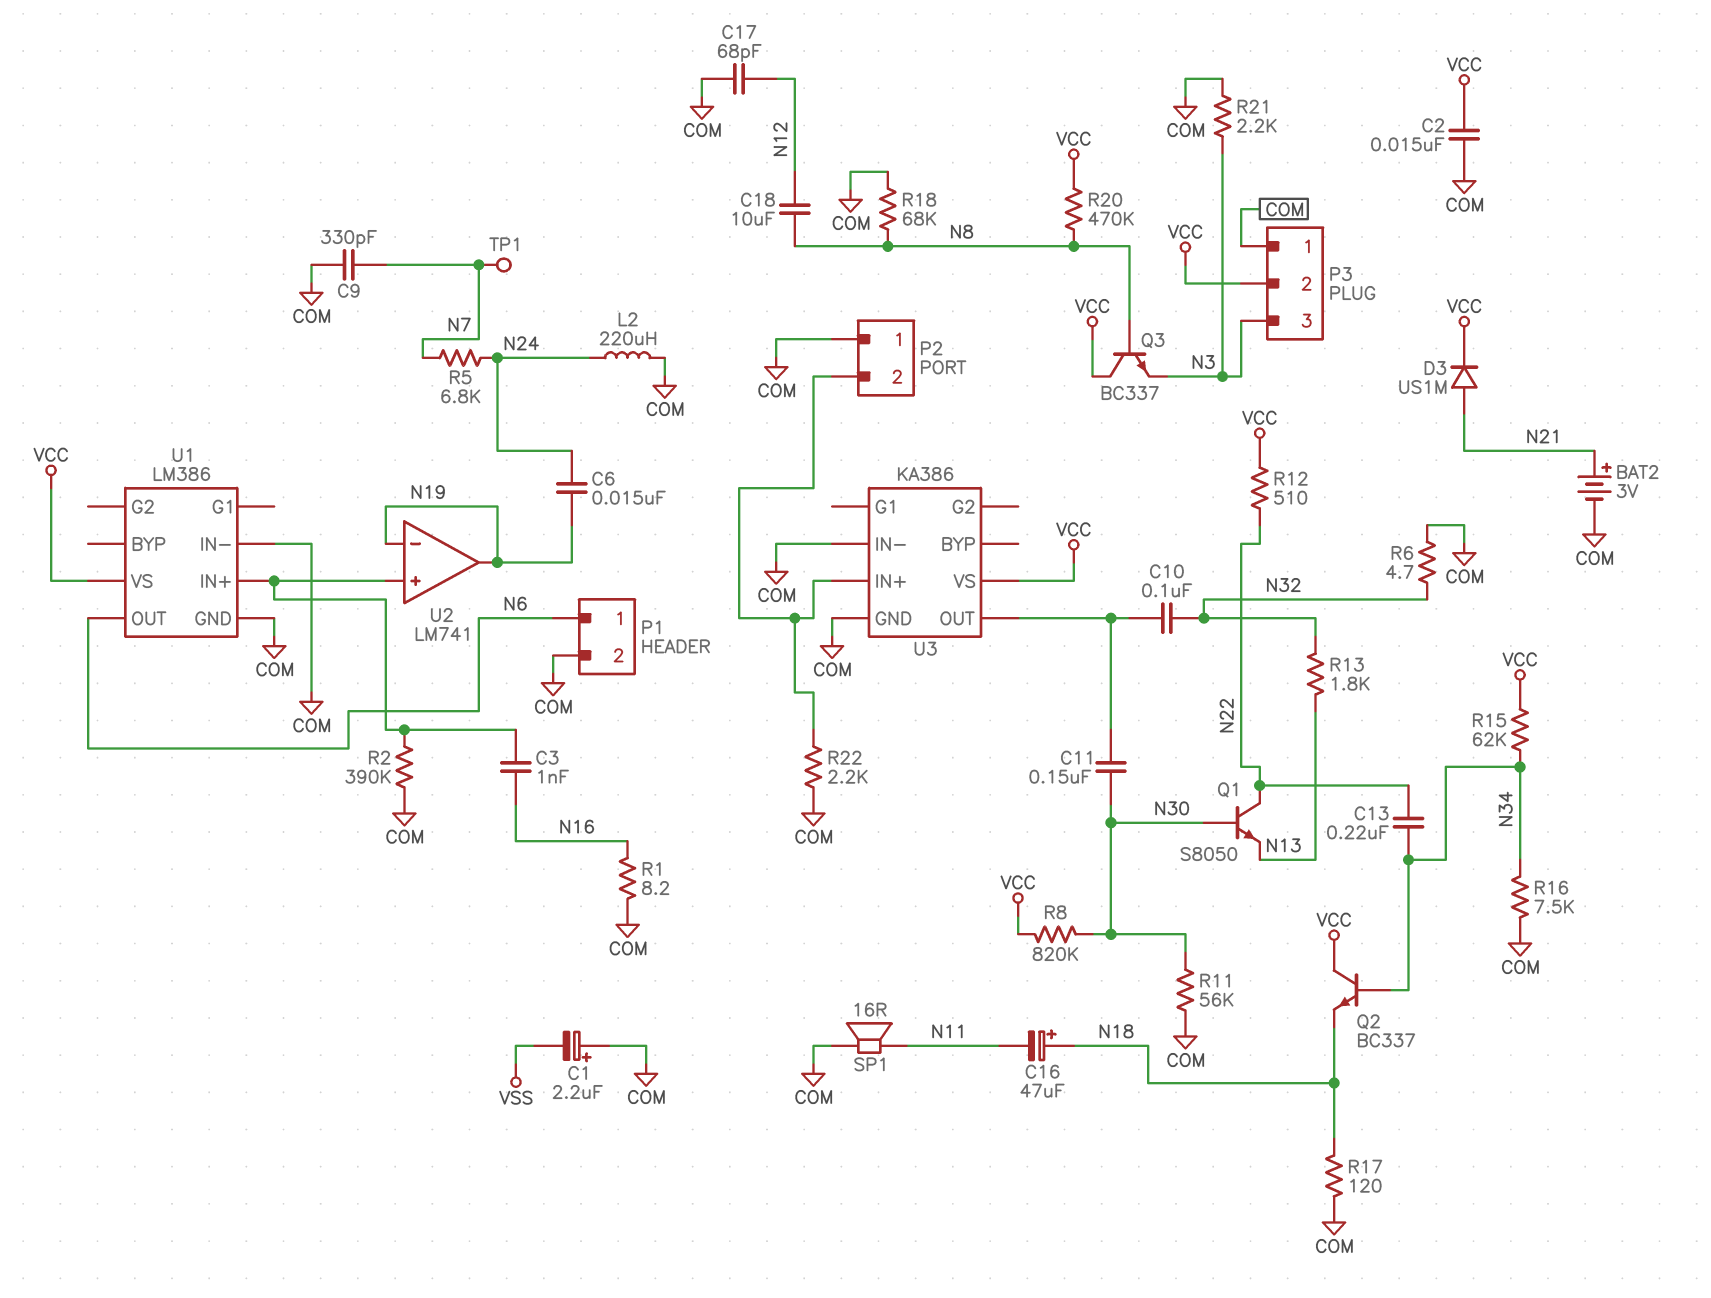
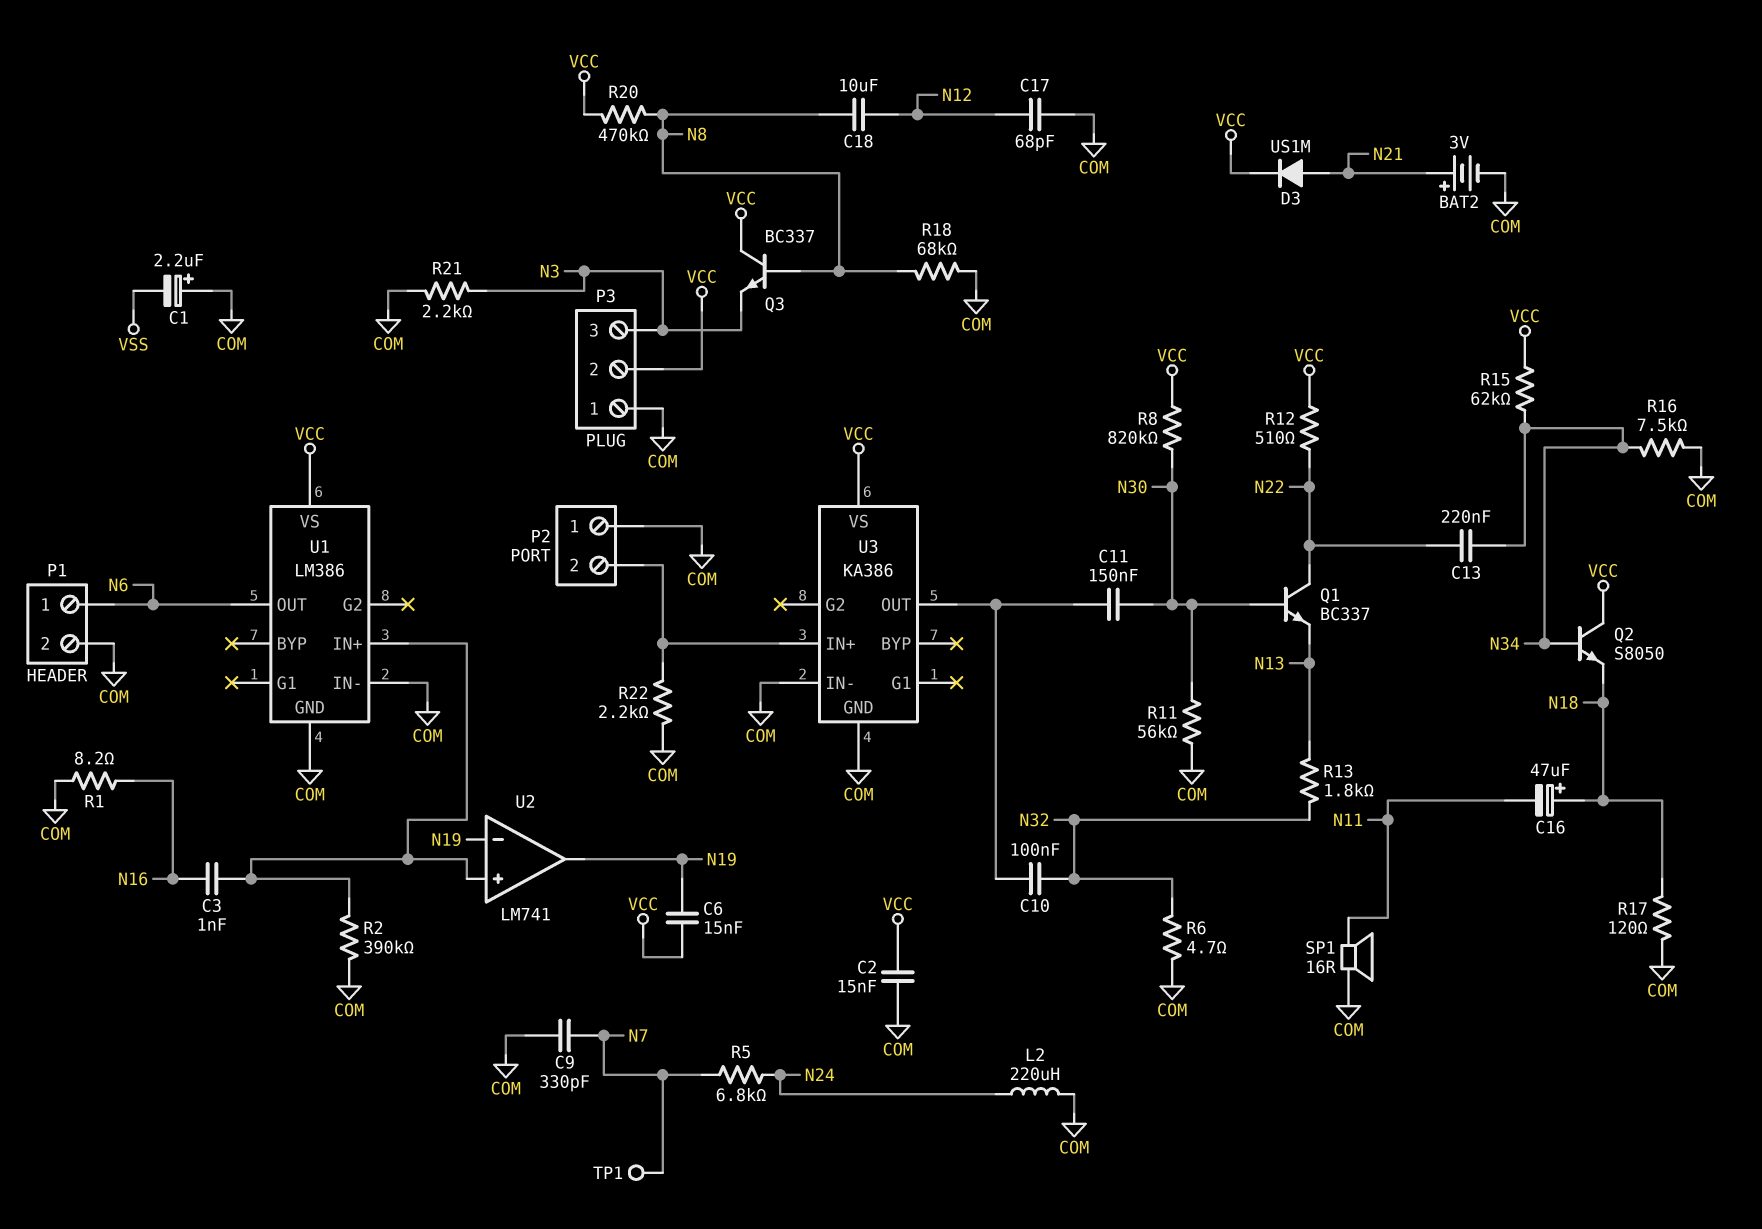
C6: 15nF (N19, N24) -> 15nF (N19, VCC)
Q1: NPN S8050 (B N30, C N22, E N13) -> NPN BC337 (B N30, C N22, E N13)
Q2: NPN BC337 (B N34, C VCC, E N18) -> NPN S8050 (B N34, C VCC, E N18)

